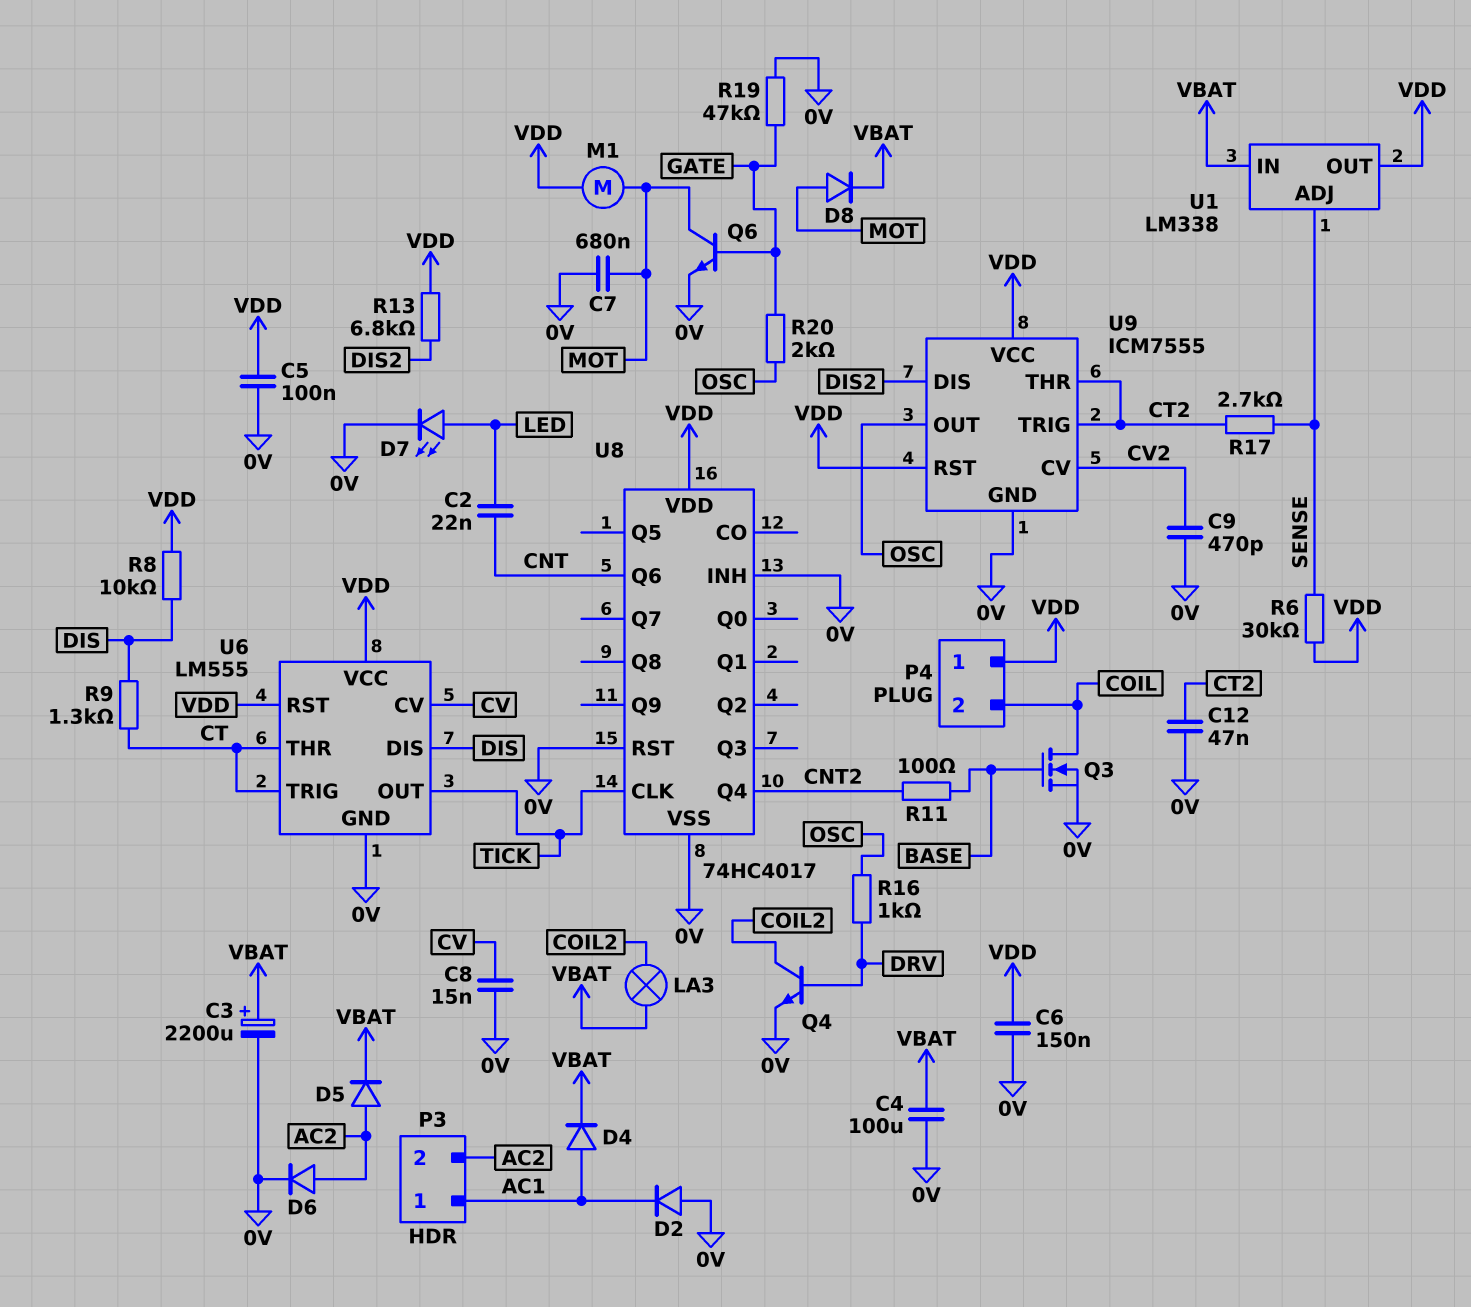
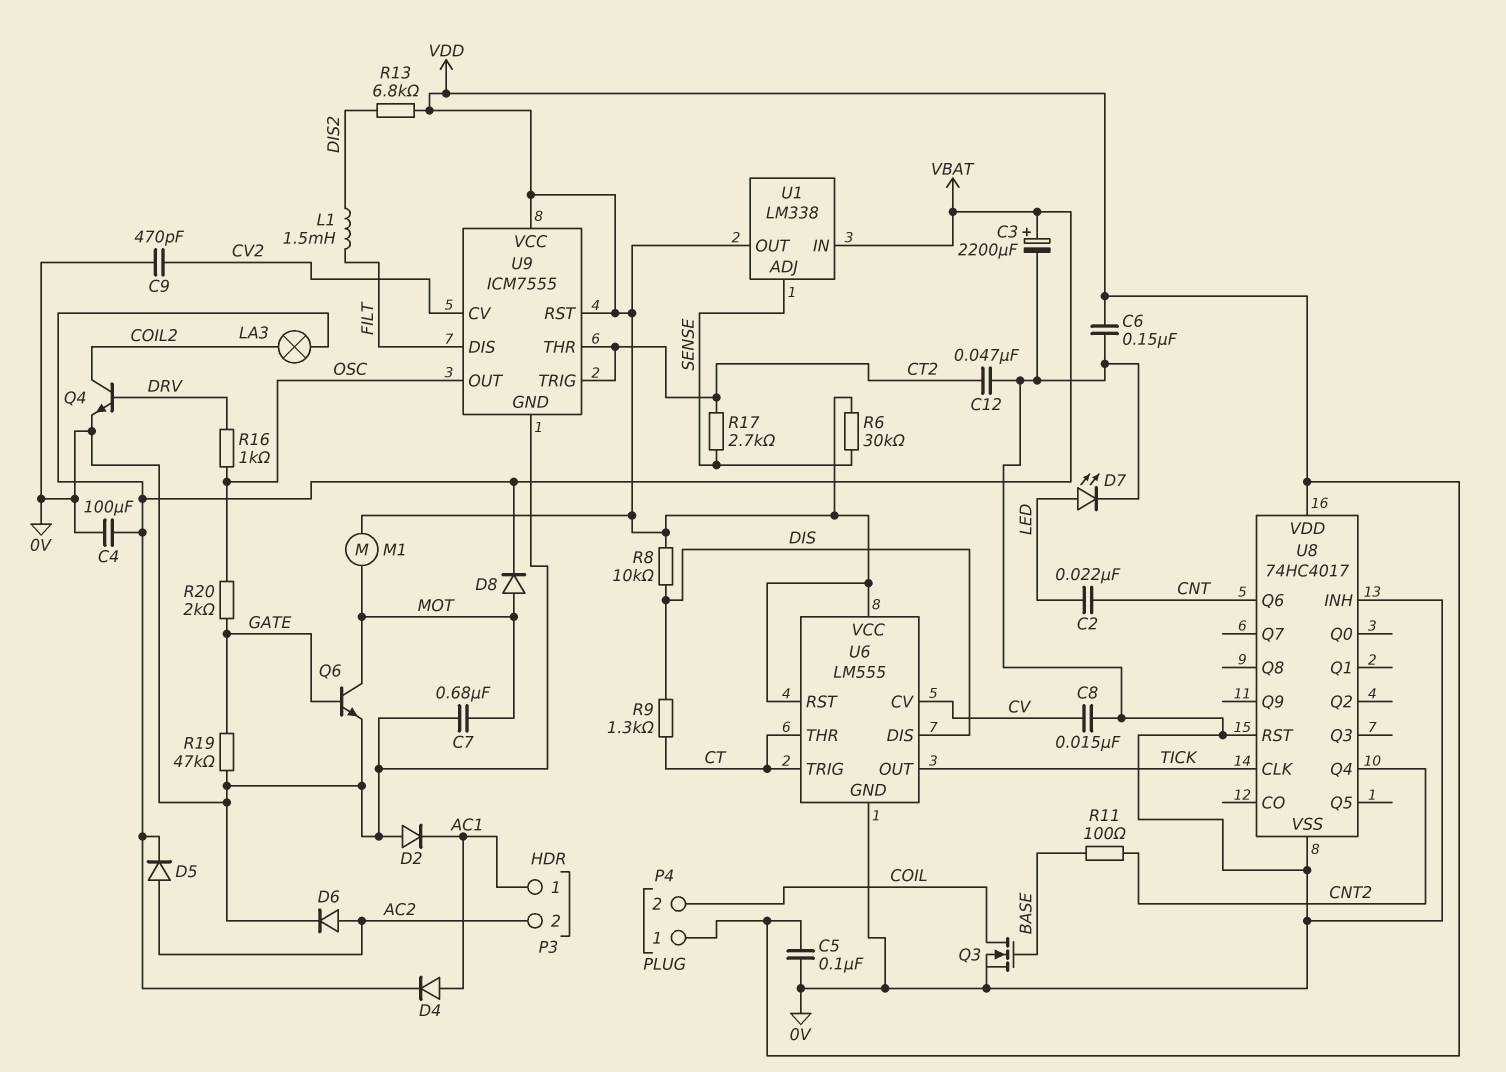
L1: none -> 1.5mH (DIS2, FILT)
U9 pin DIS: DIS2 -> FILT

